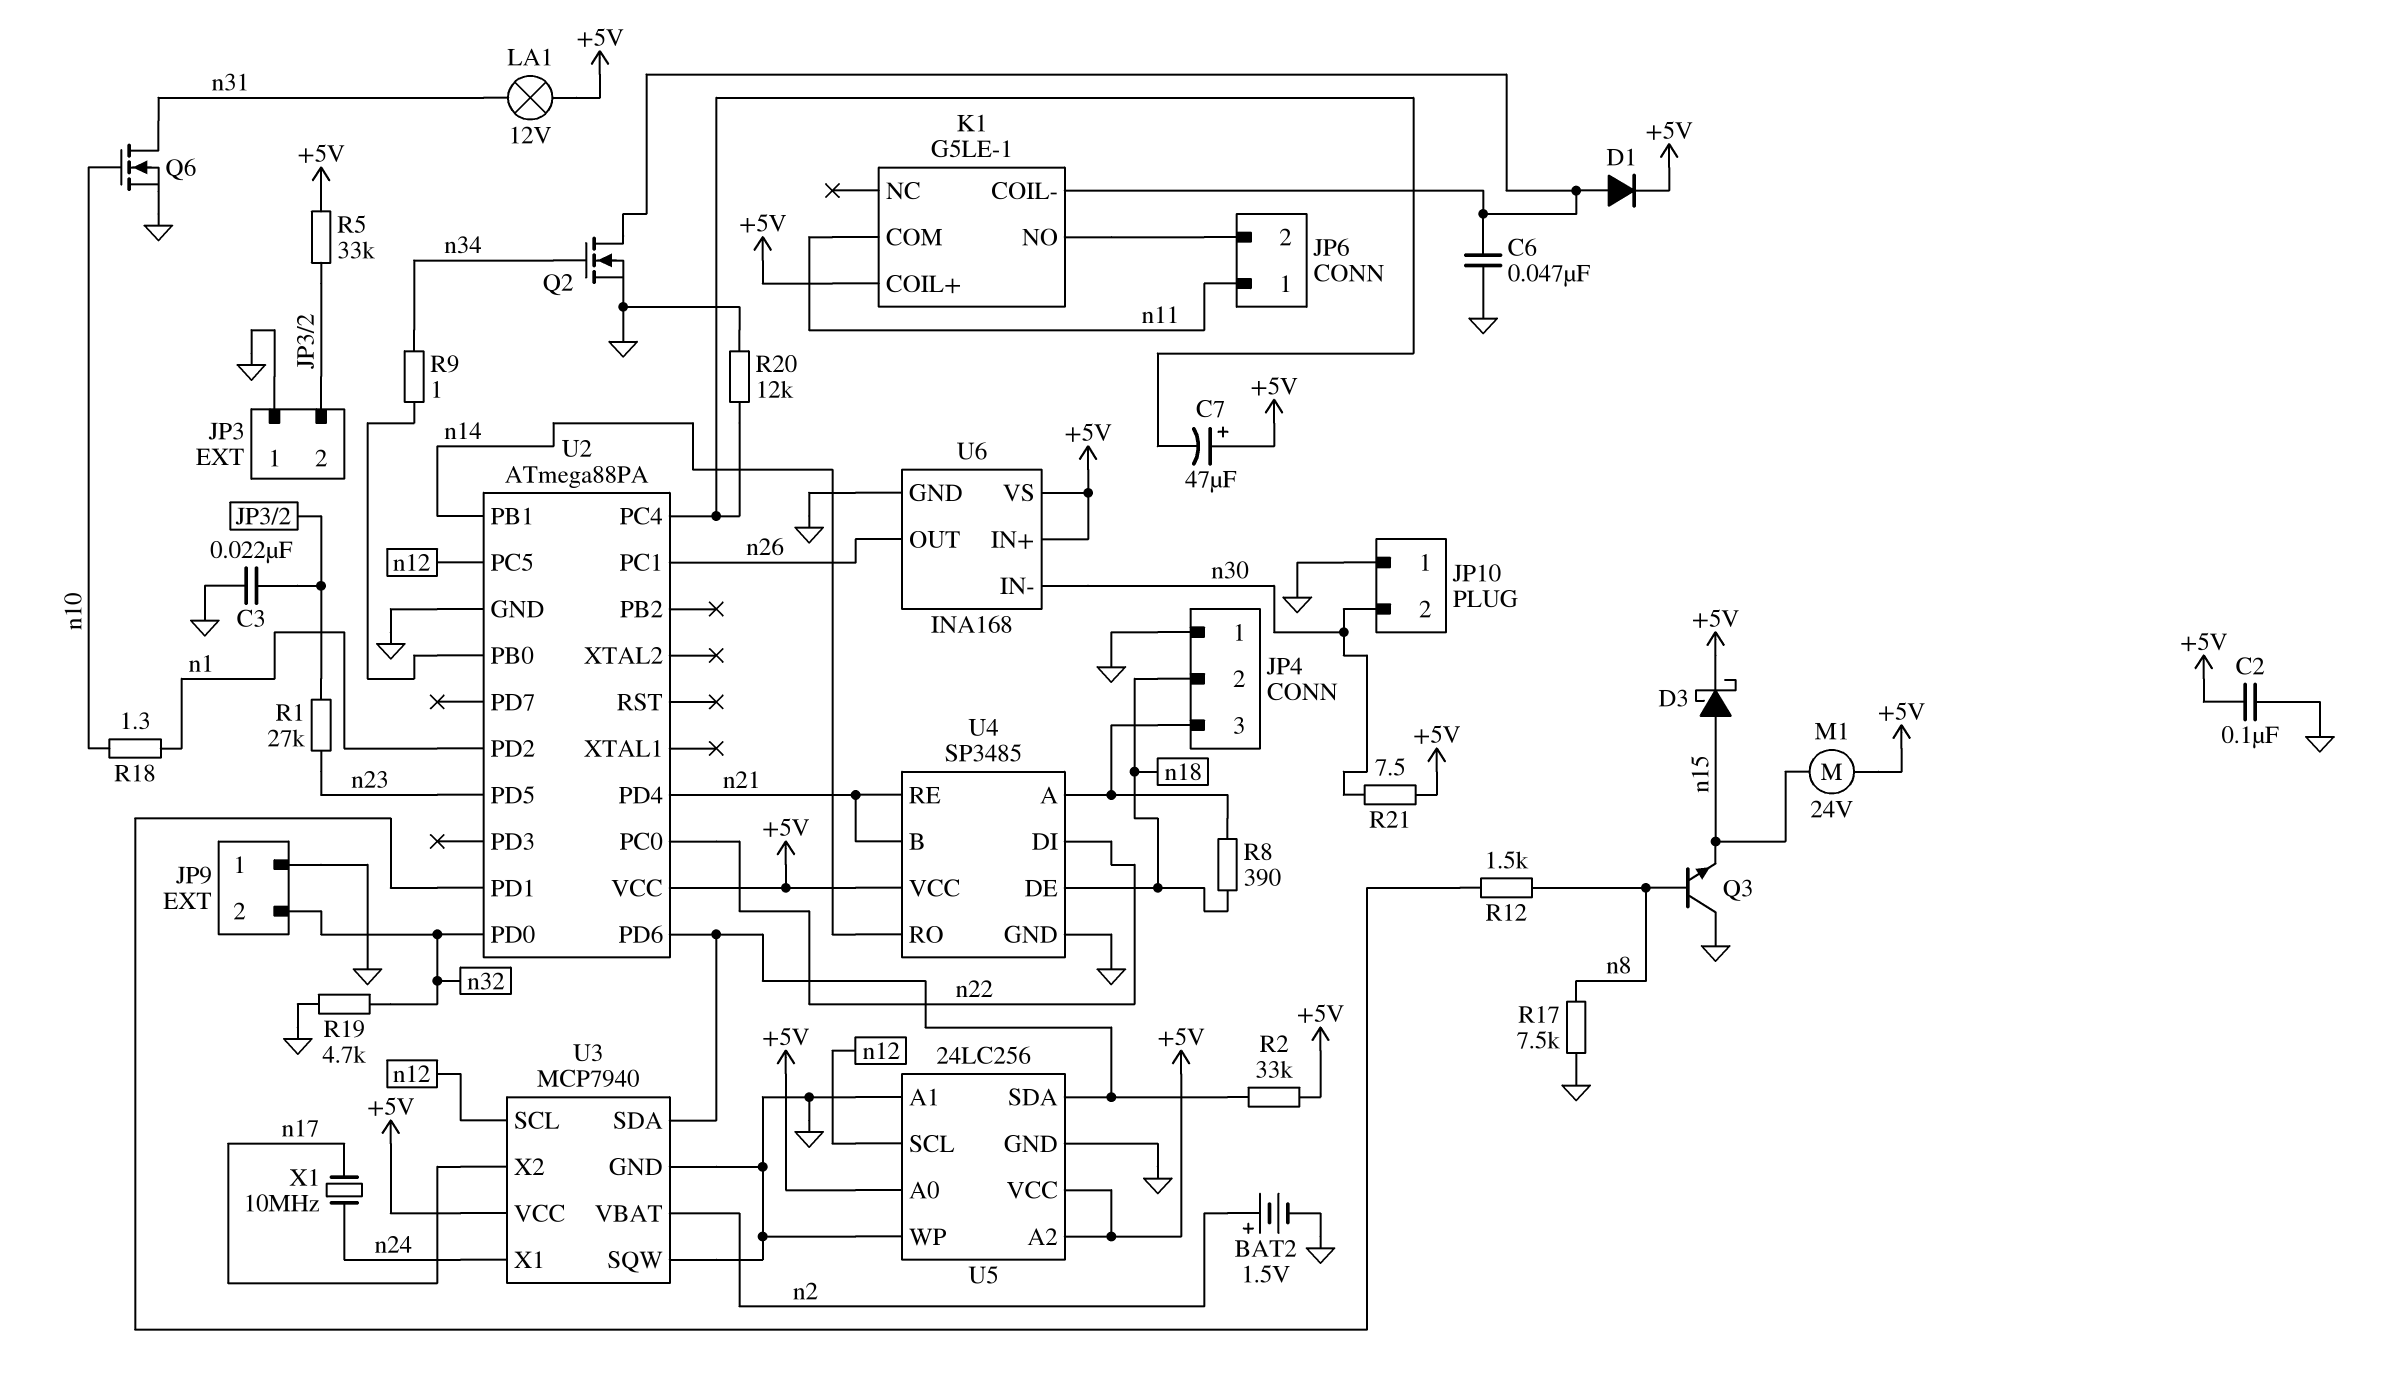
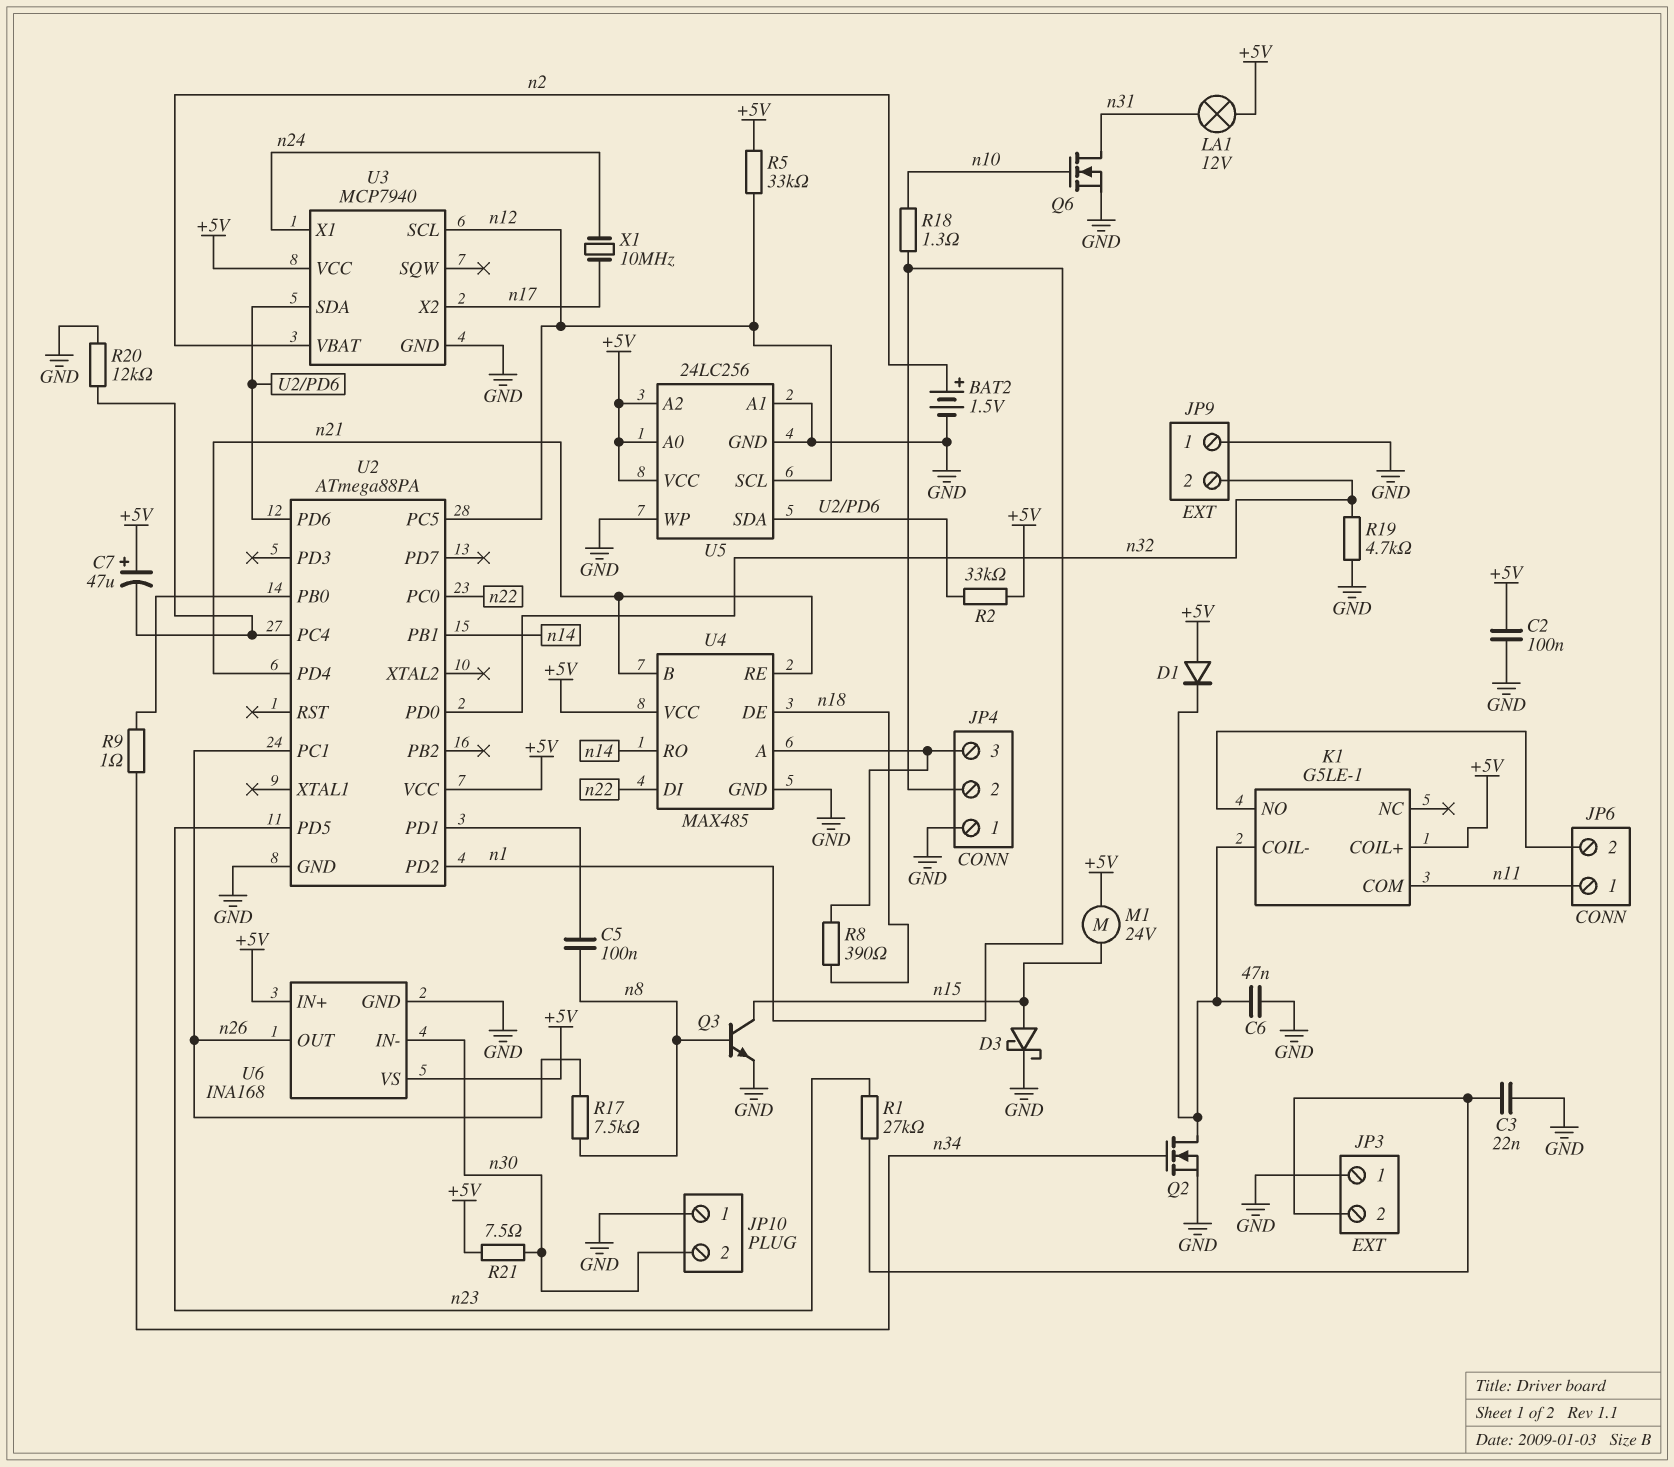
C5: none -> 100nF (U2/PD1, n8)
D1: diode (A K1/COIL-, K +5V) -> diode (A +5V, K K1/COIL-)
D3: schottky (A n15, K +5V) -> schottky (A n15, K GND)
JP4 pin 2: n18 -> n1
Q3: NPN (B n8, C GND, E n15) -> NPN (B n8, C n15, E GND)
R5: 33k (+5V, JP3/2) -> 33k (+5V, n12)
R12: 1.5k (U2/PD1, n8) -> none
R17: 7.5k (GND, n8) -> 7.5k (n8, n26)
U3 pin SQW: GND -> none
U4: SP3485 -> MAX485

